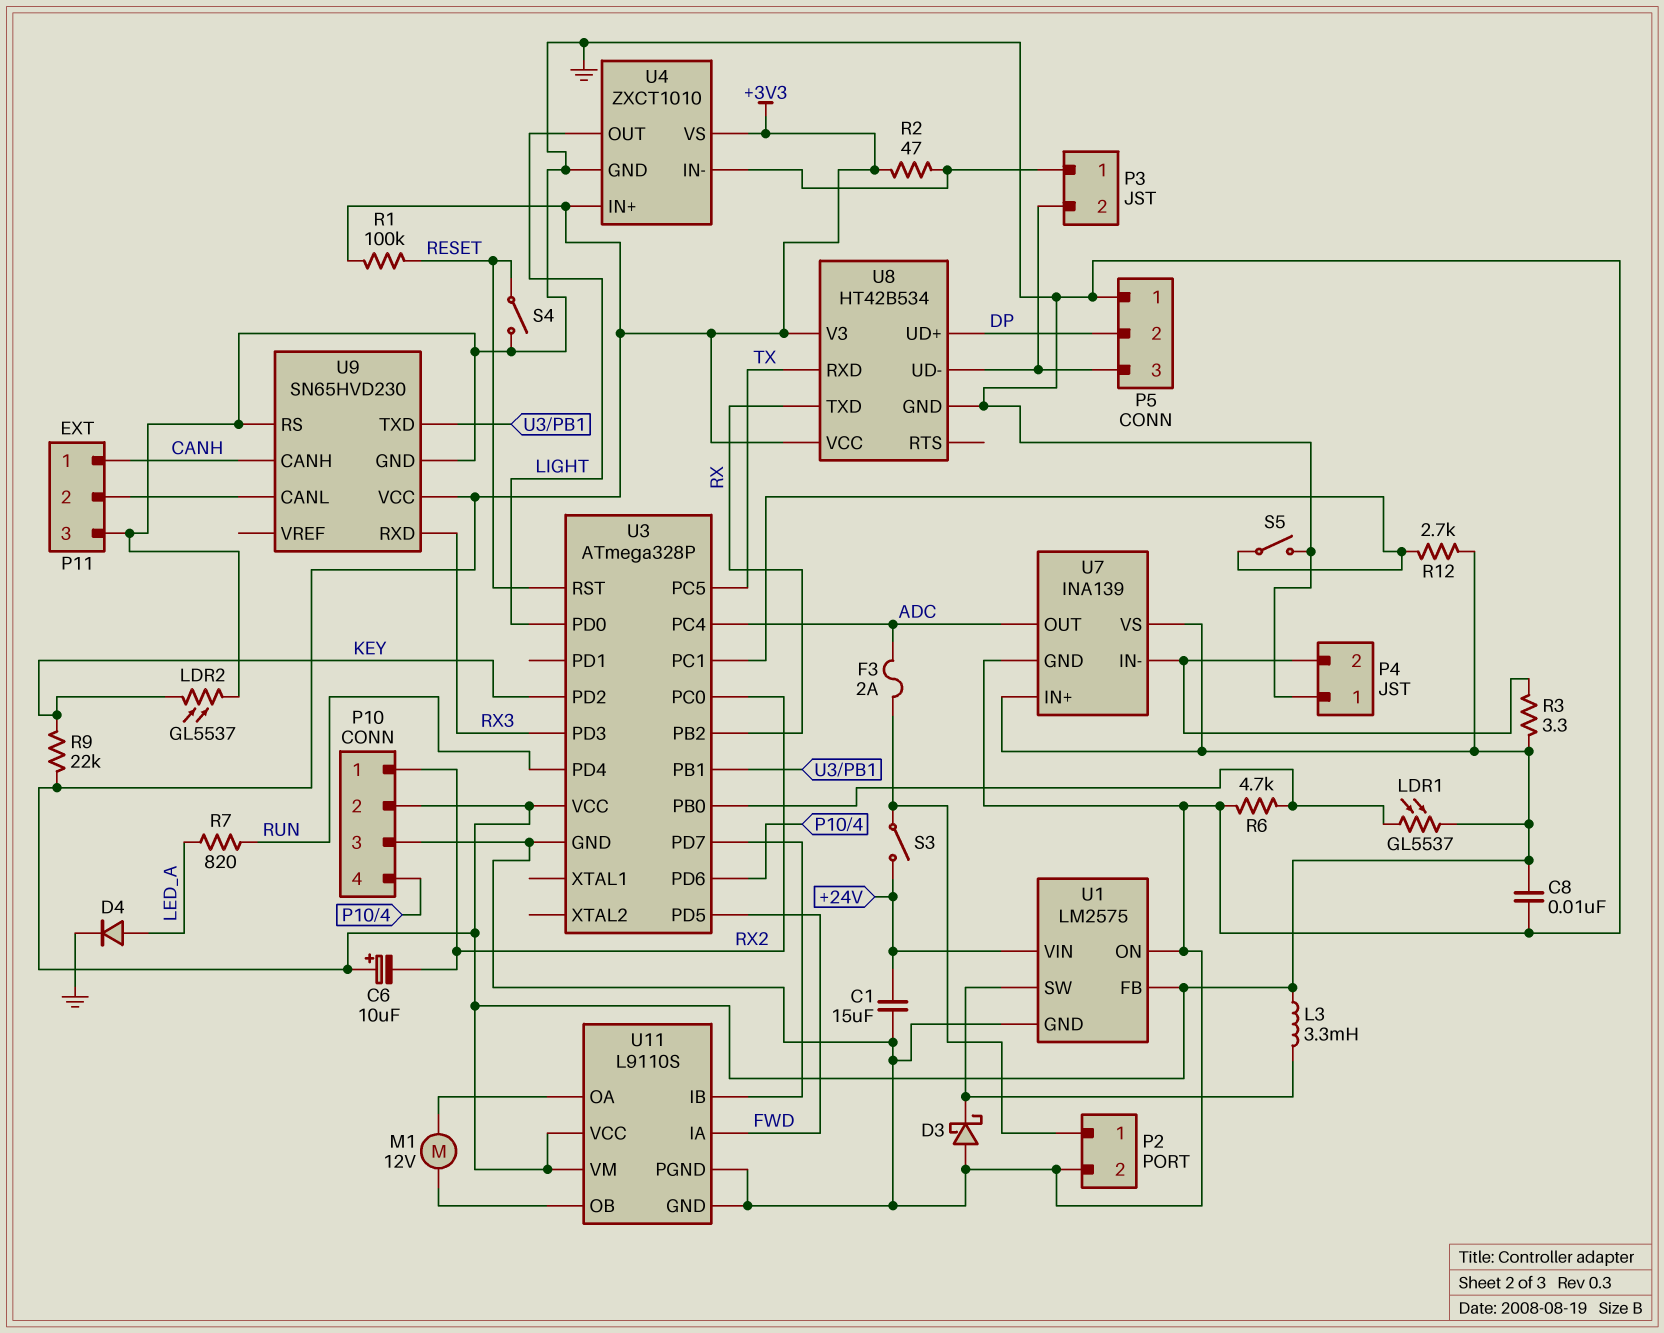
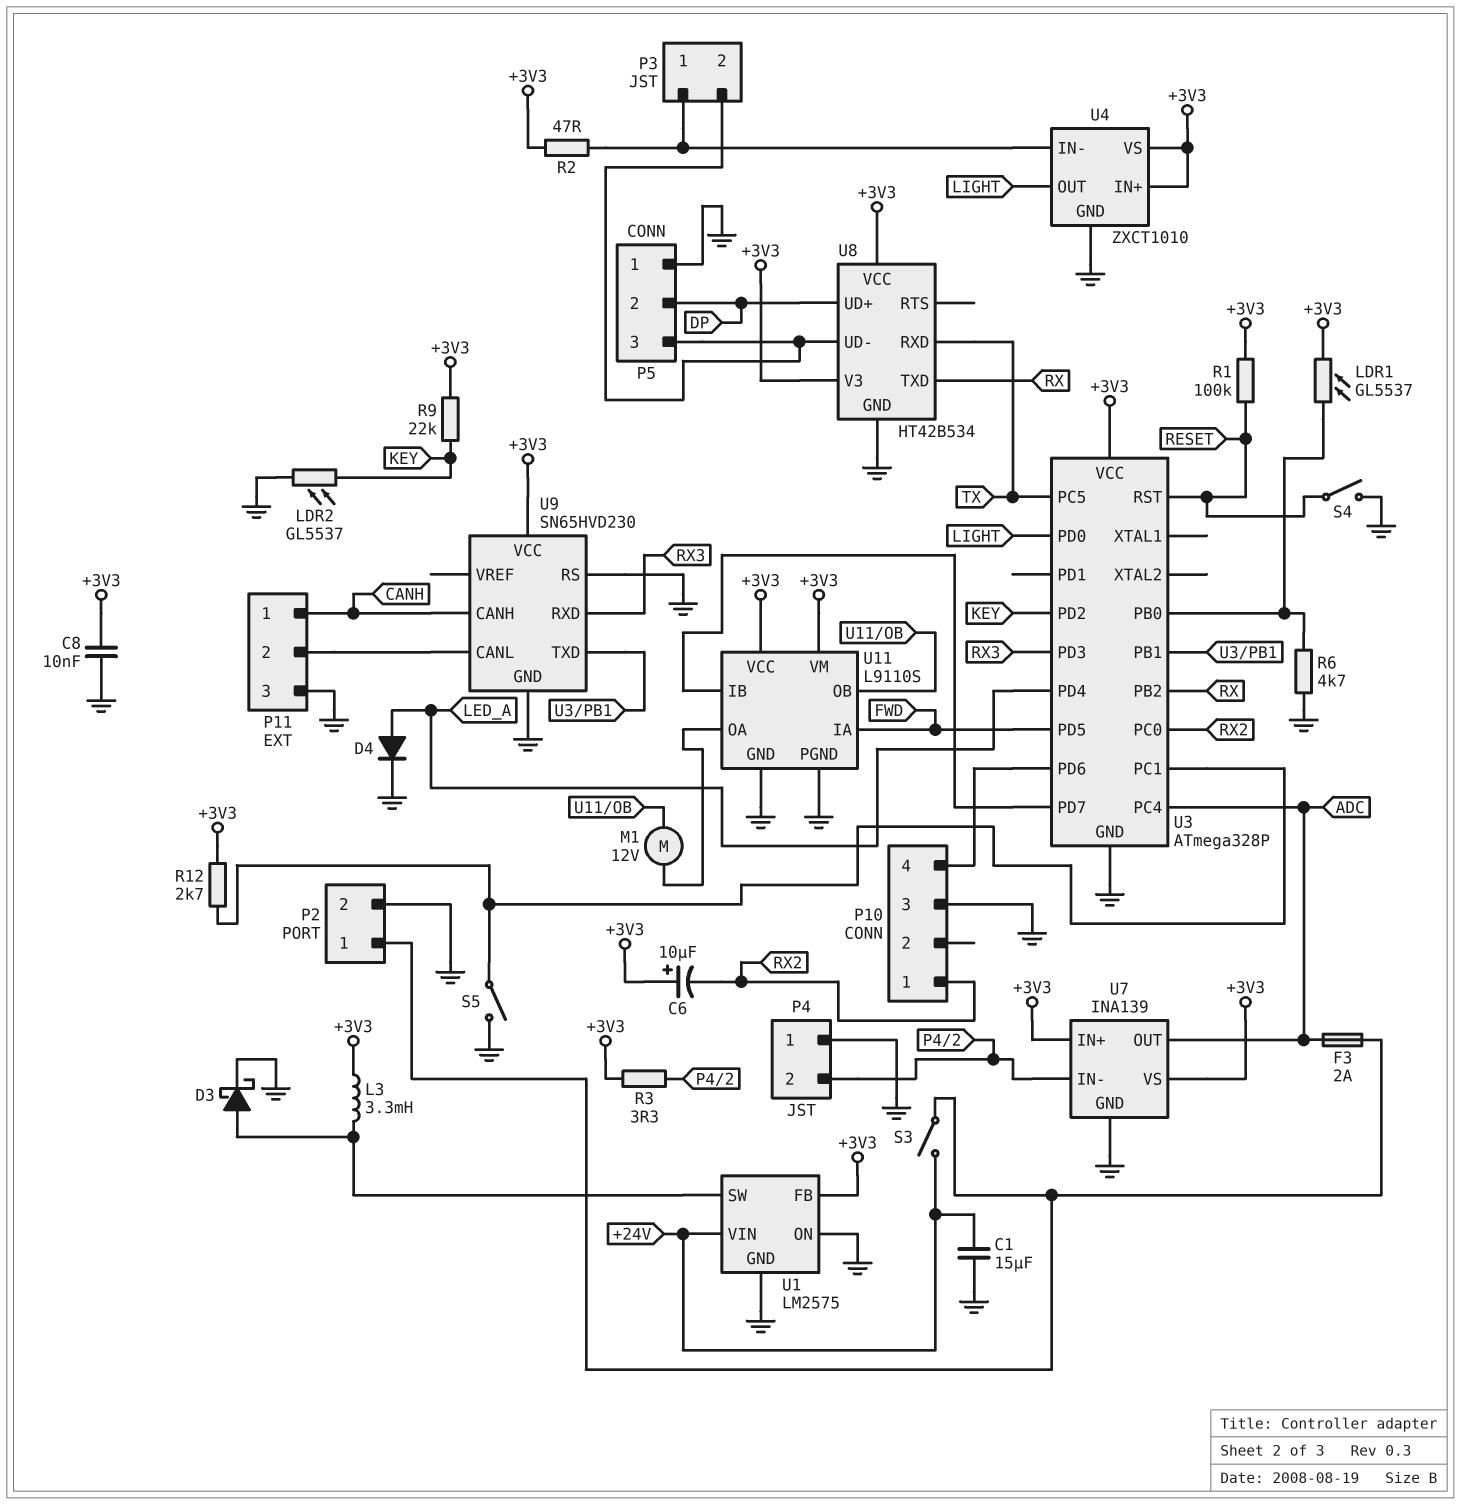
D3: schottky (A GND, K U1/SW) -> schottky (A U1/SW, K GND)
P10 pin 2: +3V3 -> none
R7: 820 (LED_A, RUN) -> none
U3 pin PD4: RUN -> LED_A

